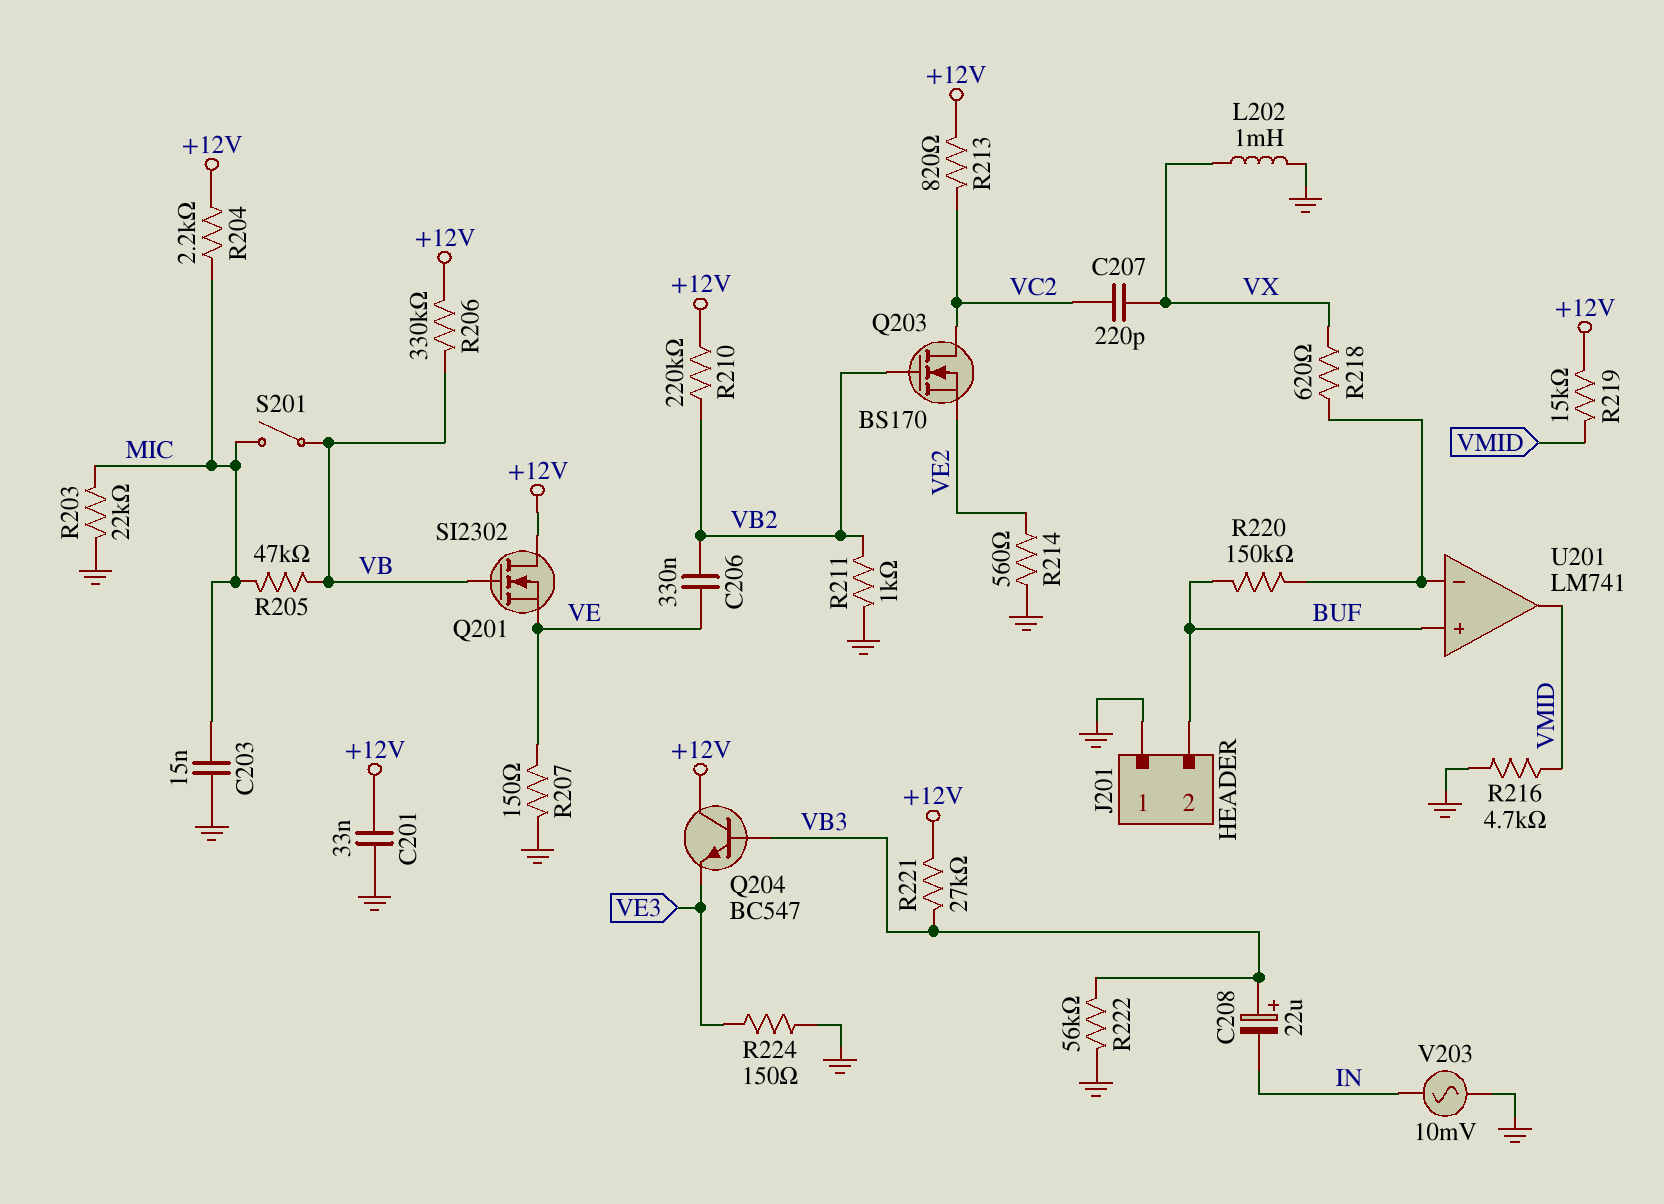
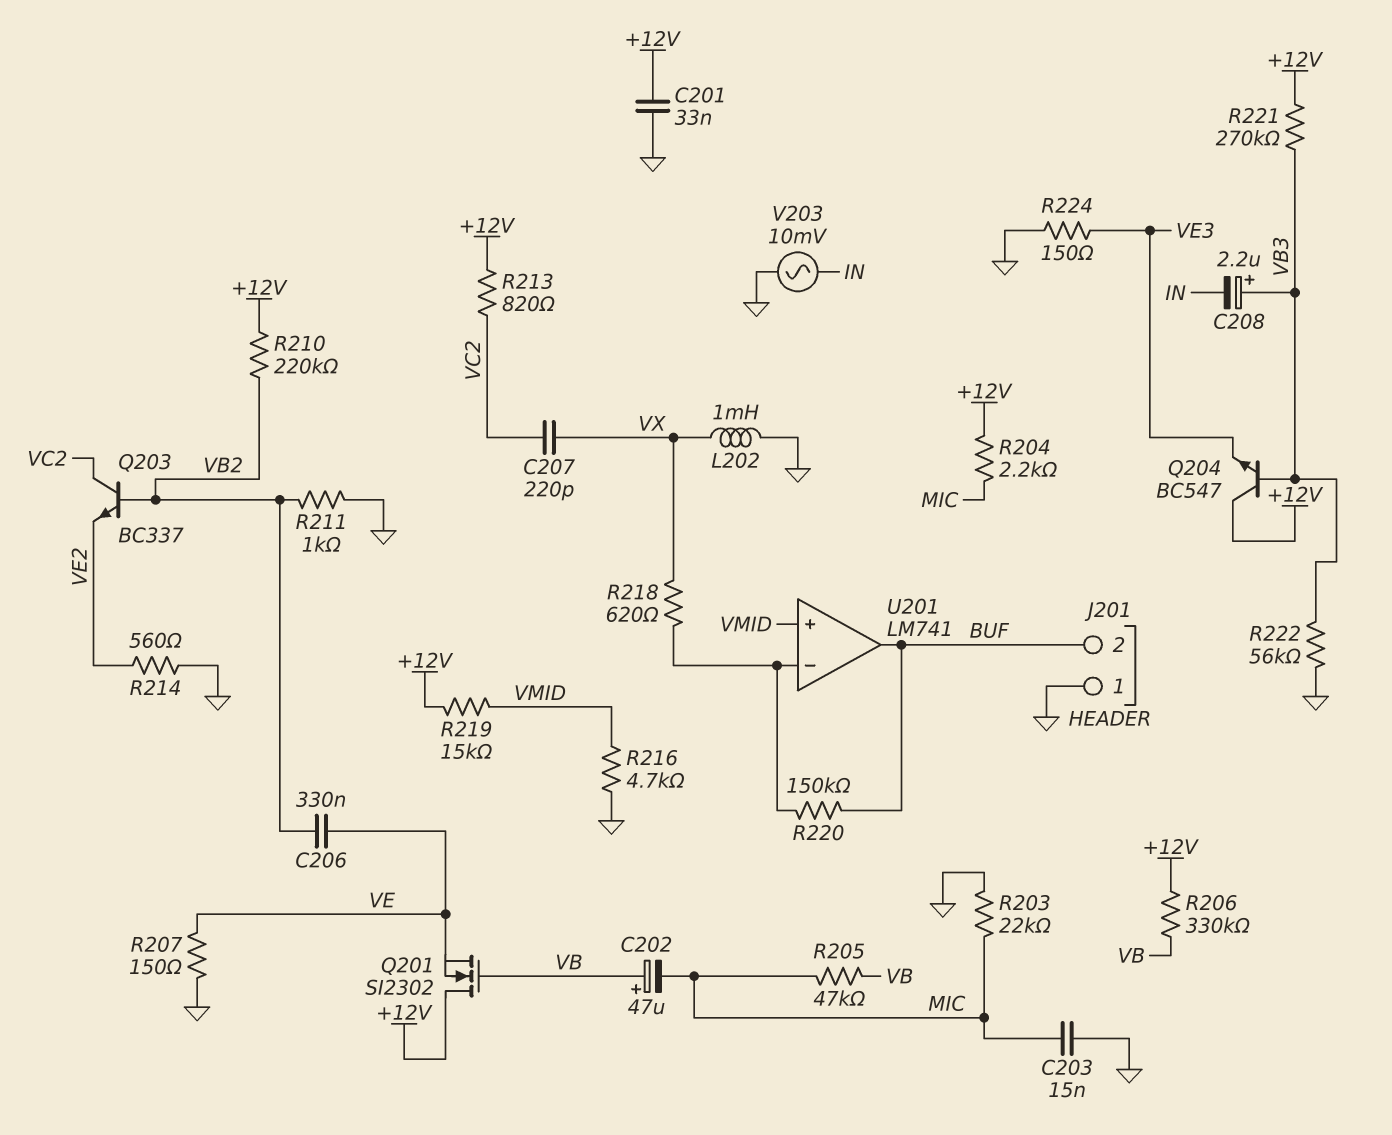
C202: none -> 47uF (plus VB, minus MIC)
C208: 22uF (plus VB3, minus IN) -> 2.2uF (plus VB3, minus IN)
Q203: NMOS BS170 (G VB2, D VC2, S VE2) -> NPN BC337 (B VB2, C VC2, E VE2)
R221: 27k (+12V, VB3) -> 270k (+12V, VB3)
S201: switch (MIC, VB) -> none
U201 pin in+: BUF -> VMID
U201 pin out: VMID -> BUF

